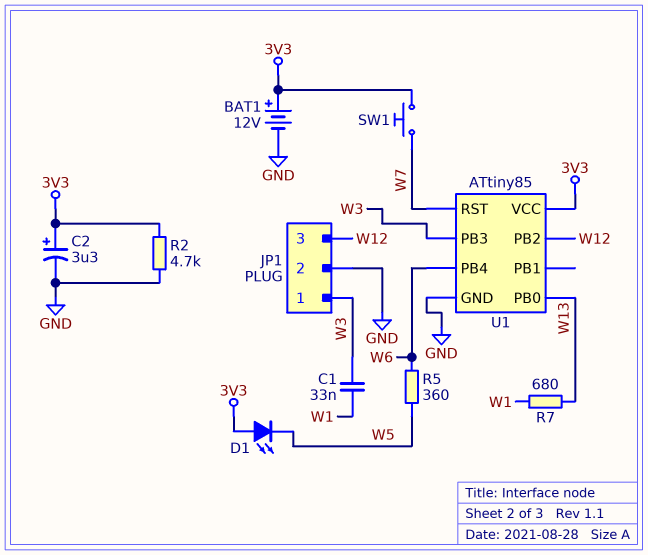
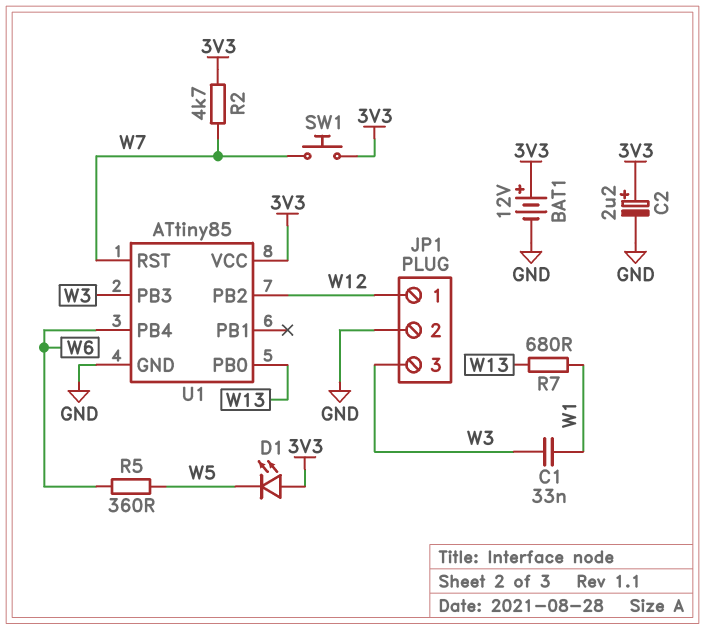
C2: 3.3uF (plus 3V3, minus GND) -> 2.2uF (plus 3V3, minus GND)
JP1 pin 1: W3 -> W12
JP1 pin 3: W12 -> W3
R2: 4.7k (3V3, GND) -> 4.7k (3V3, W7)

